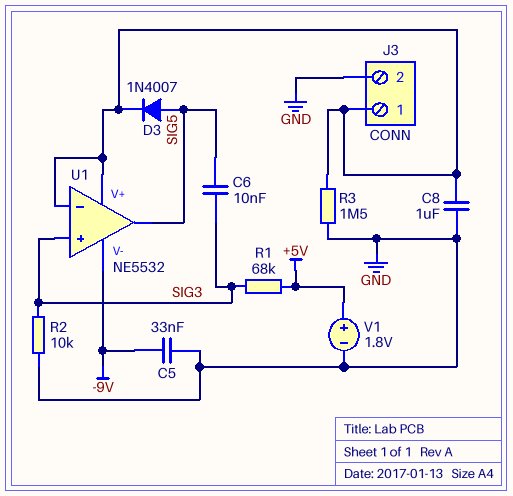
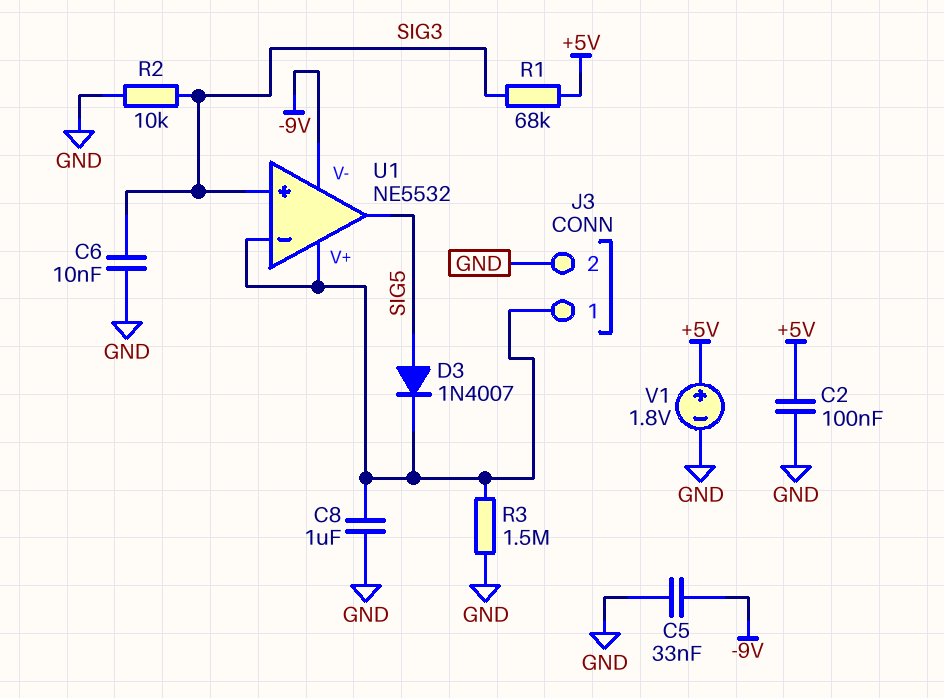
C2: none -> 100nF (+5V, GND)
C6: 10nF (SIG3, SIG5) -> 10nF (GND, SIG3)

